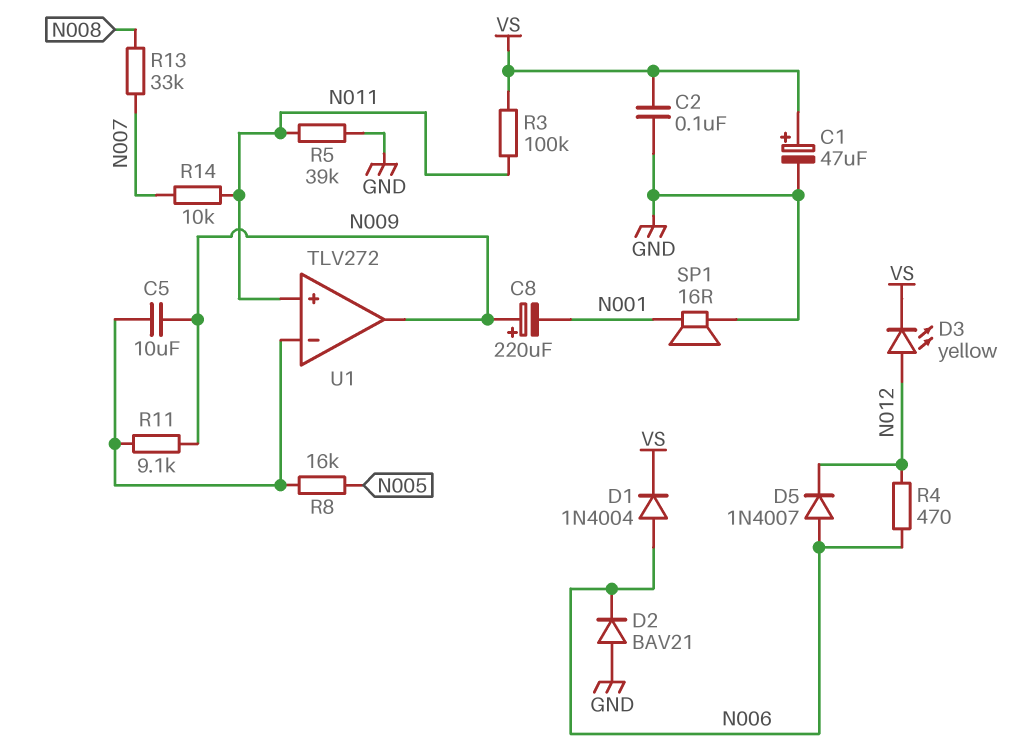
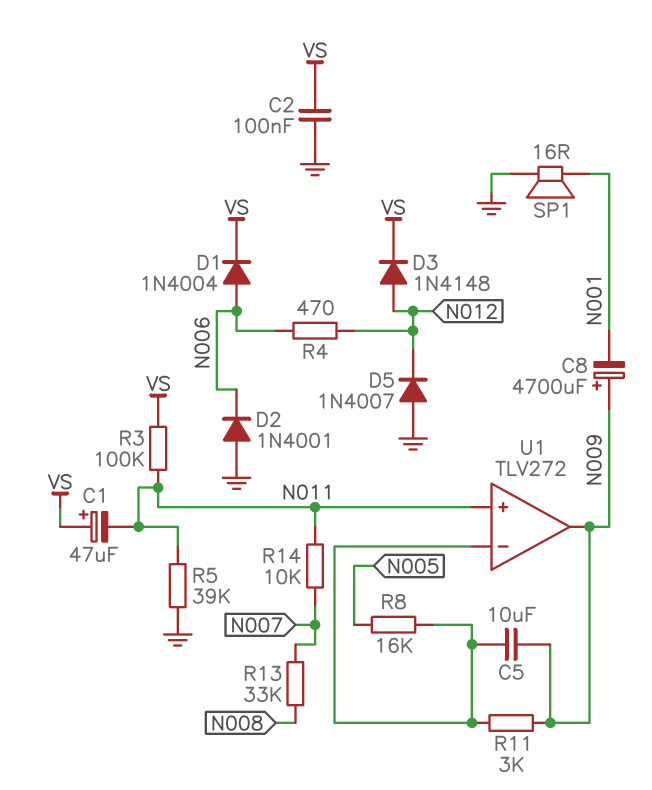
C1: 47uF (plus VS, minus GND) -> 47uF (plus VS, minus N011)
C8: 220uF (plus N009, minus N001) -> 4700uF (plus N009, minus N001)
D2: diode BAV21 (A GND, K N006) -> diode 1N4001 (A GND, K N006)
D3: LED yellow (A N012, K VS) -> diode 1N4148 (A N012, K VS)
D5: diode 1N4007 (A N006, K N012) -> diode 1N4007 (A GND, K N012)
R11: 9.1k (N009, U1/in-) -> 3k (N009, U1/in-)

